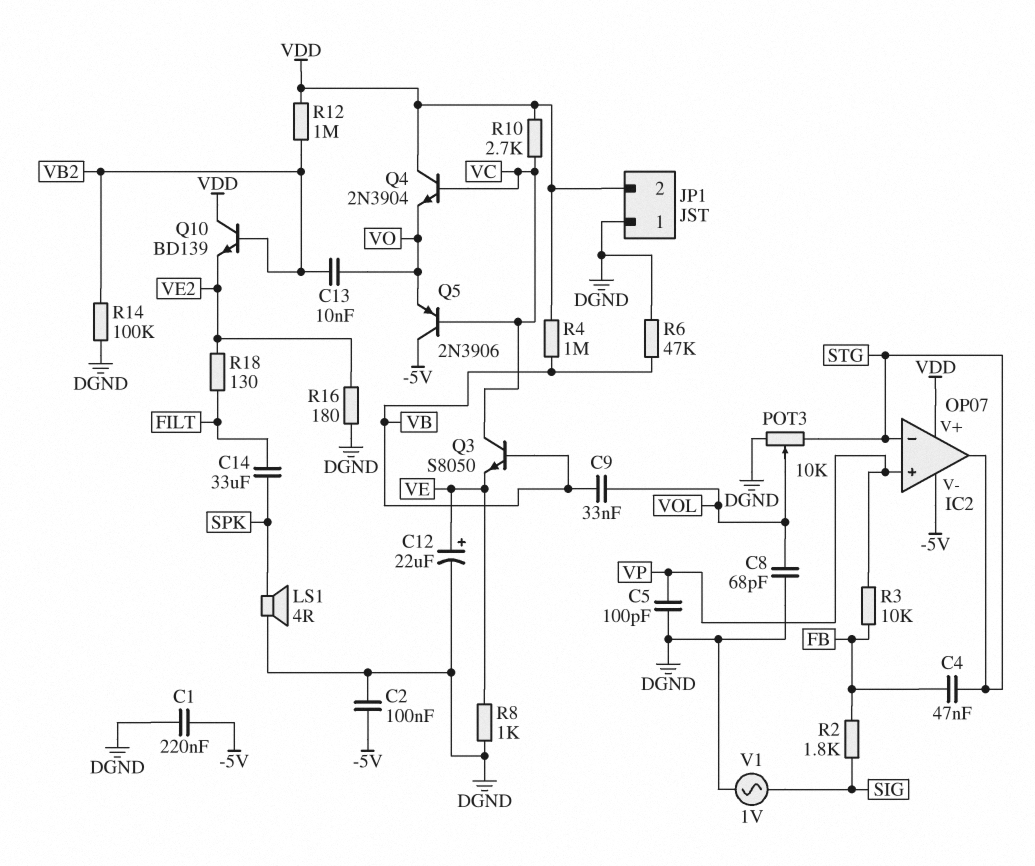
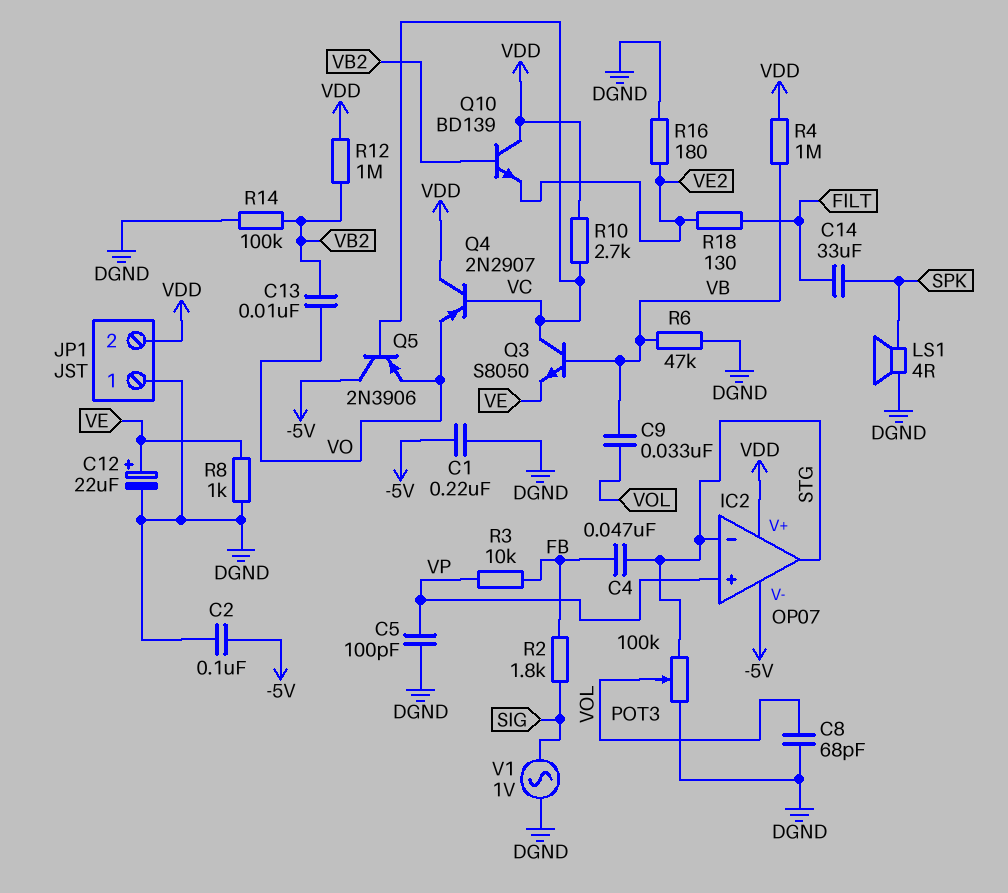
POT3: 10k (DGND, STG, wiper VOL) -> 100k (DGND, STG, wiper VOL)
Q4: NPN 2N3904 (B VC, C VDD, E VO) -> PNP 2N2907 (B VC, C VDD, E VO)

